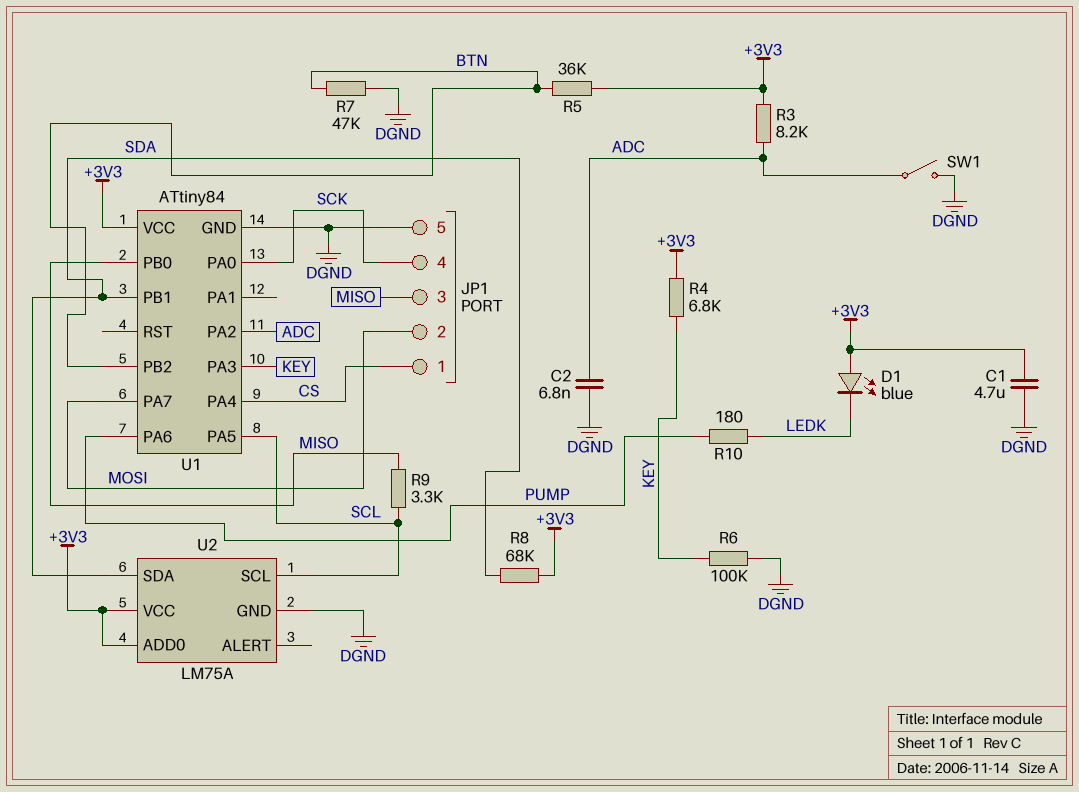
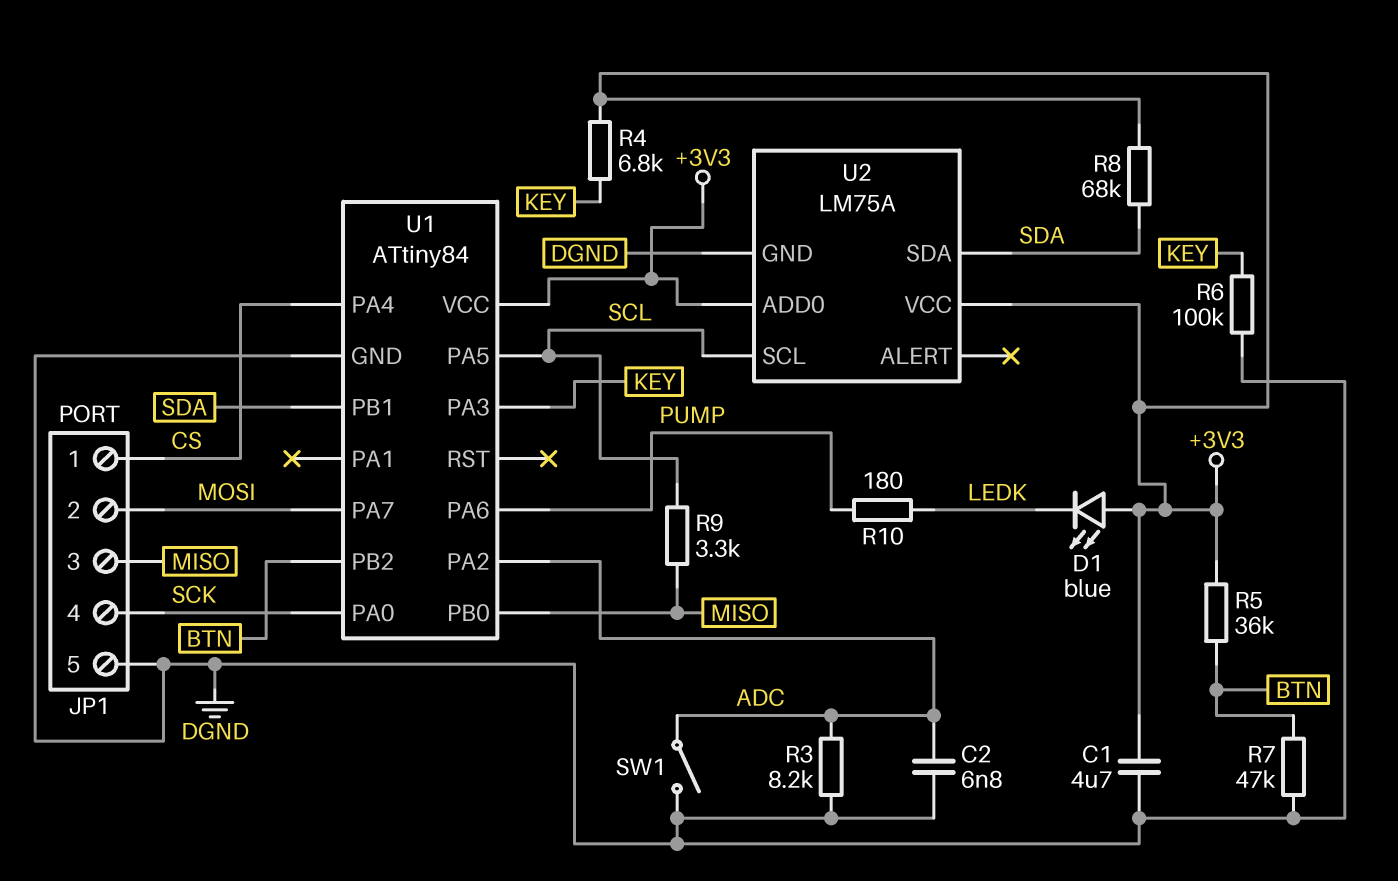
R3: 8.2k (+3V3, ADC) -> 8.2k (ADC, DGND)

